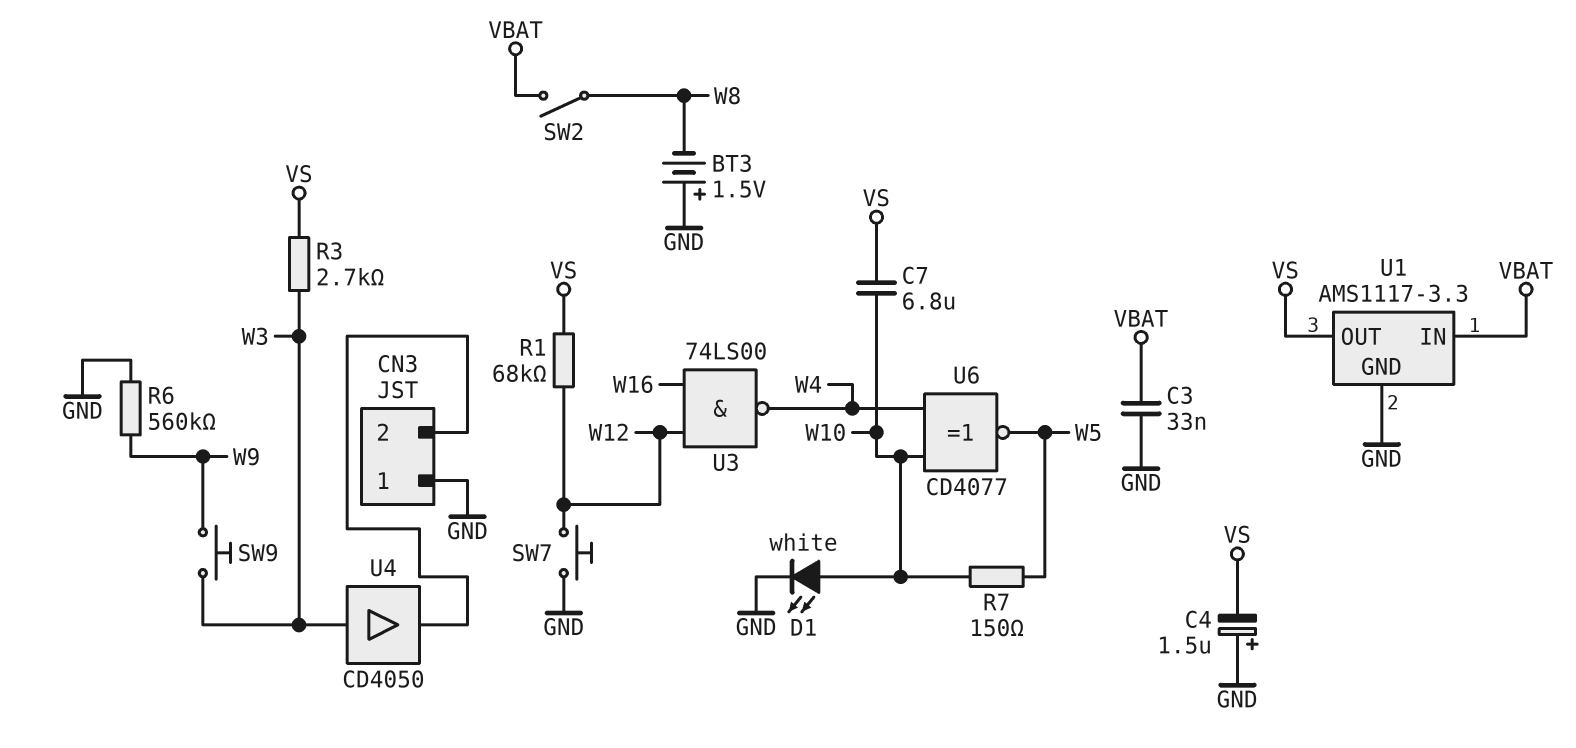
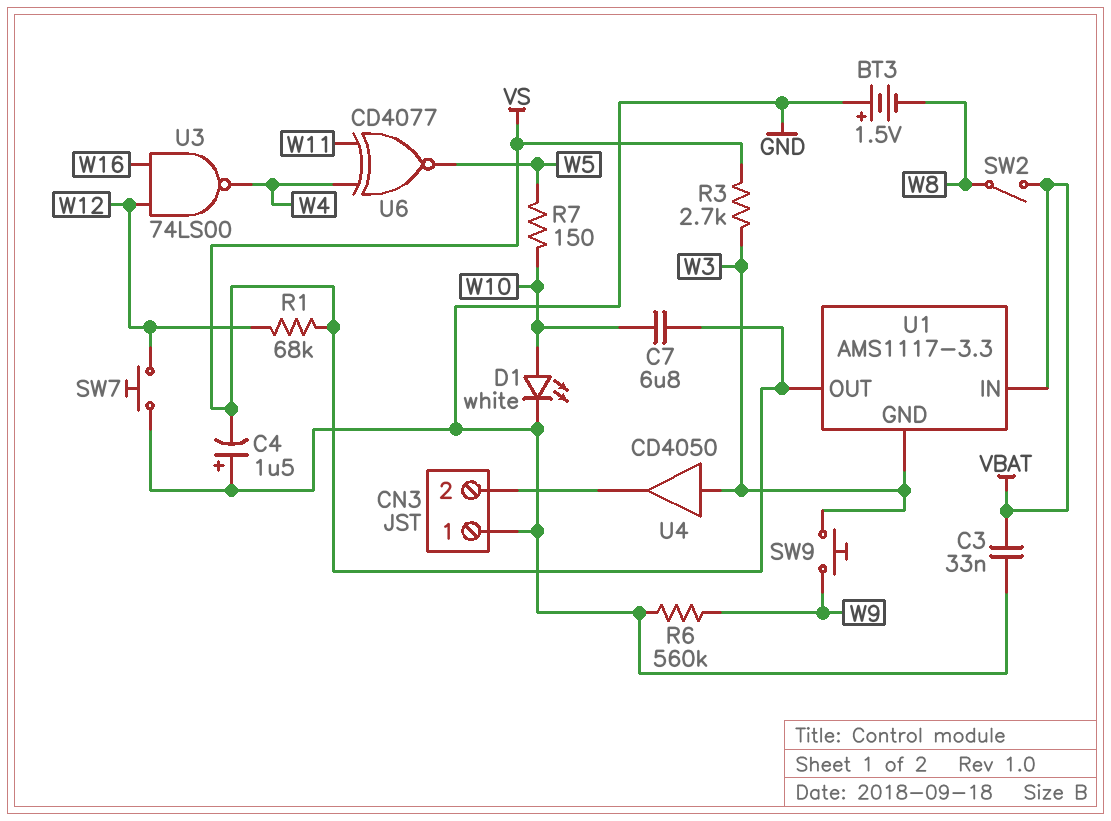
U1 pin GND: GND -> W3
U6: XNOR CD4077 (in W4, in W10, out W5) -> XNOR CD4077 (in W4, in W11, out W5)

